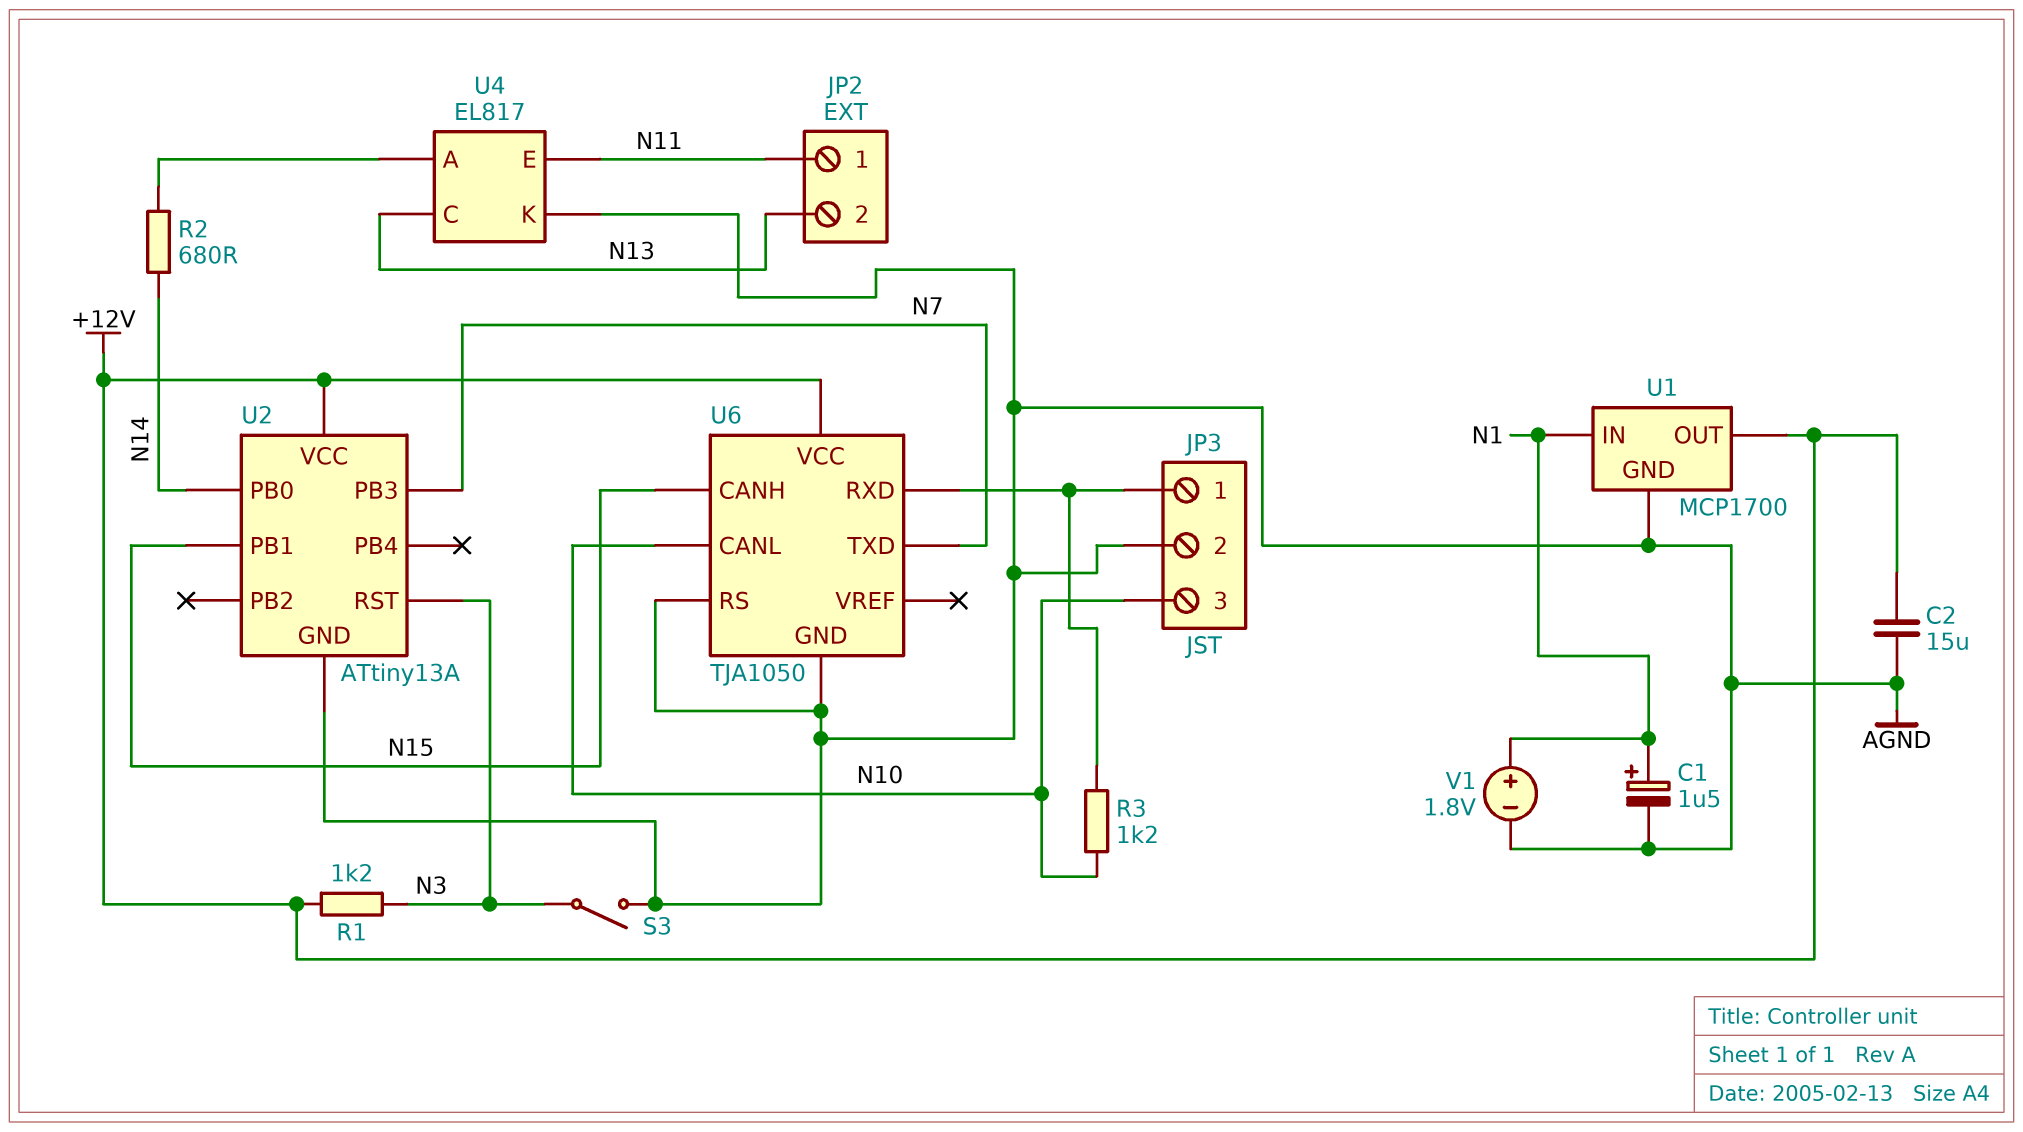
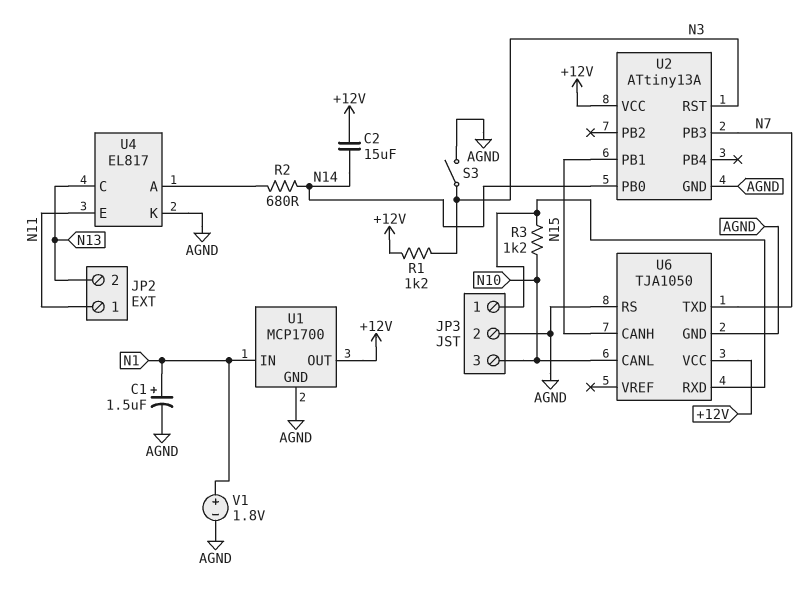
C2: 15uF (+12V, AGND) -> 15uF (+12V, N14)

